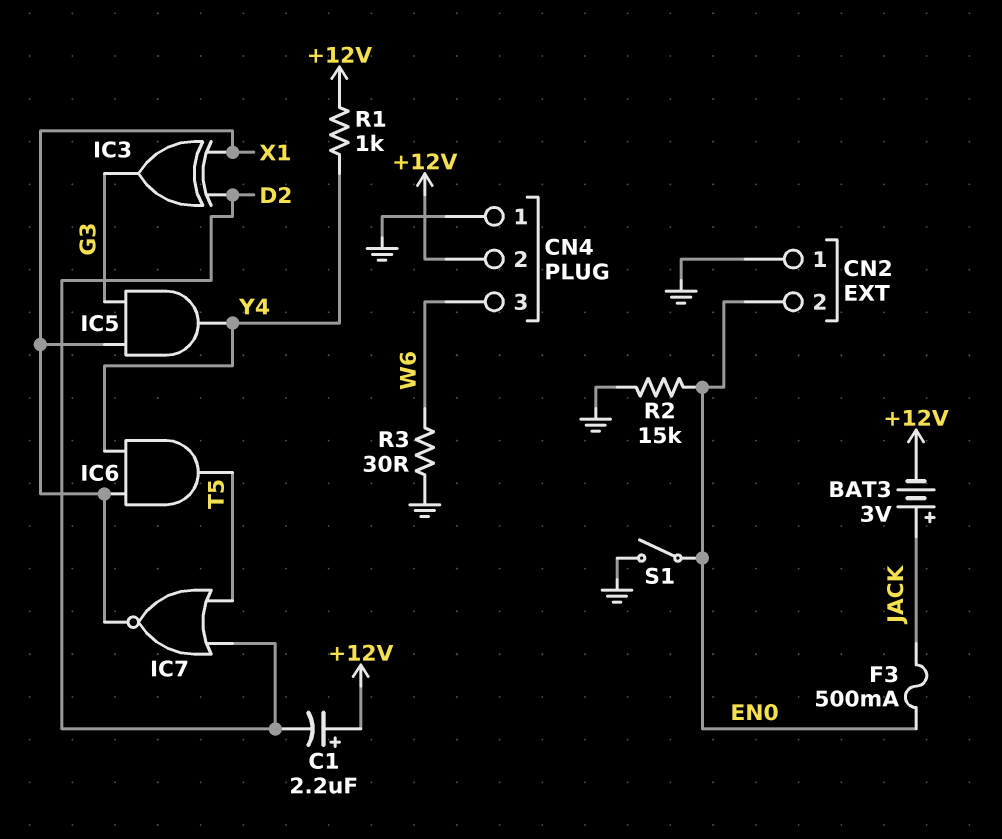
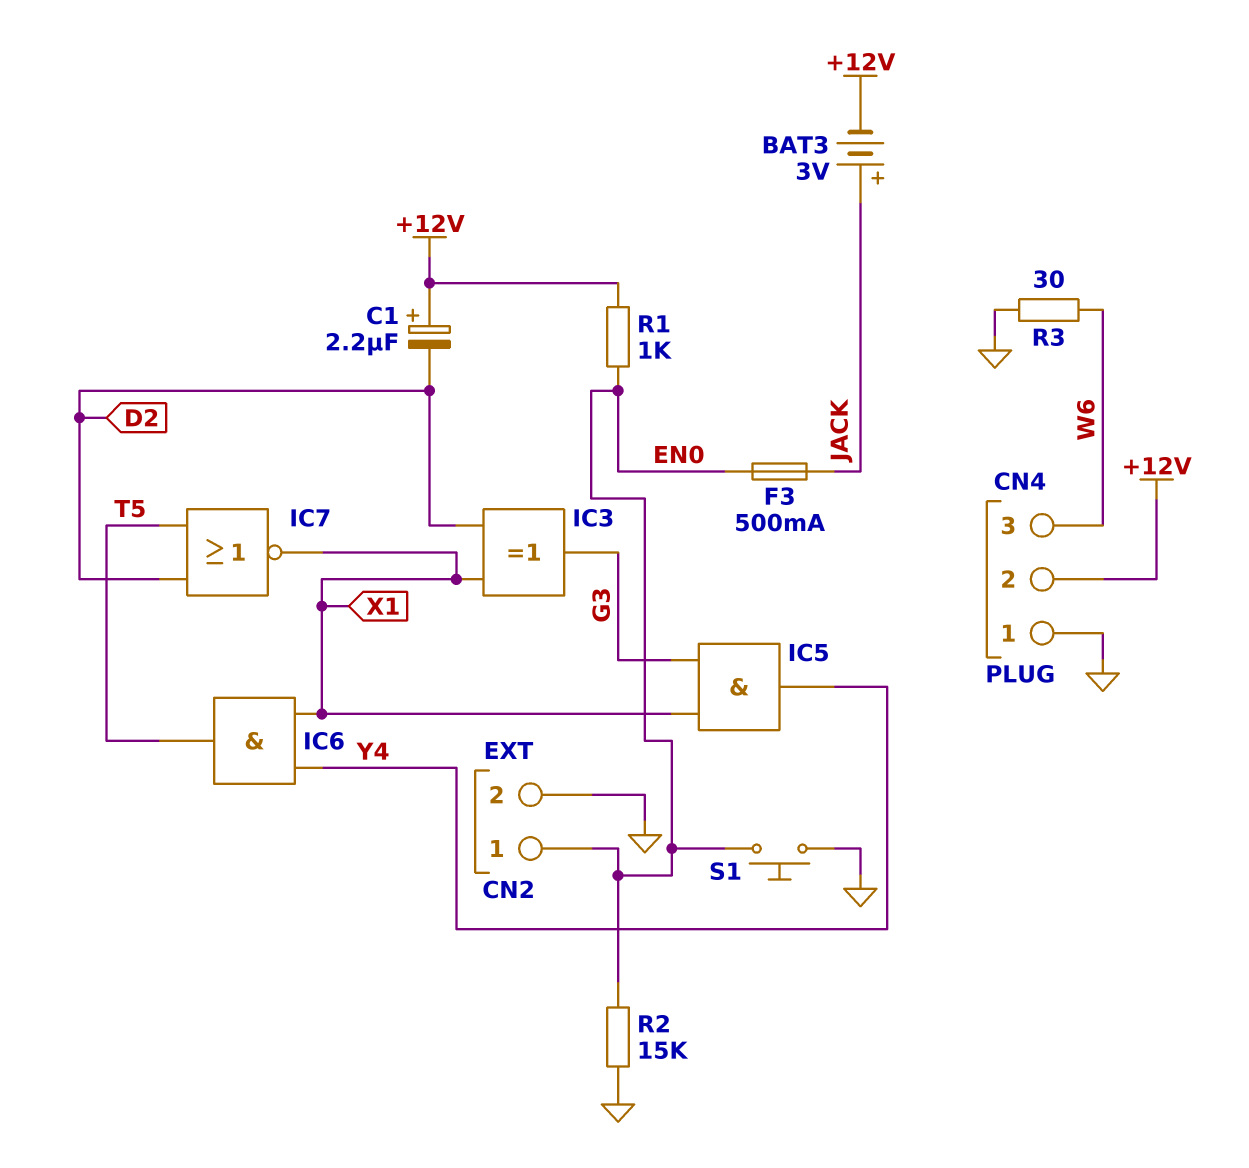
CN2 pin 1: GND -> EN0
CN2 pin 2: EN0 -> GND
R1: 1k (+12V, Y4) -> 1k (+12V, EN0)
S1: switch (EN0, GND) -> button (EN0, GND)

